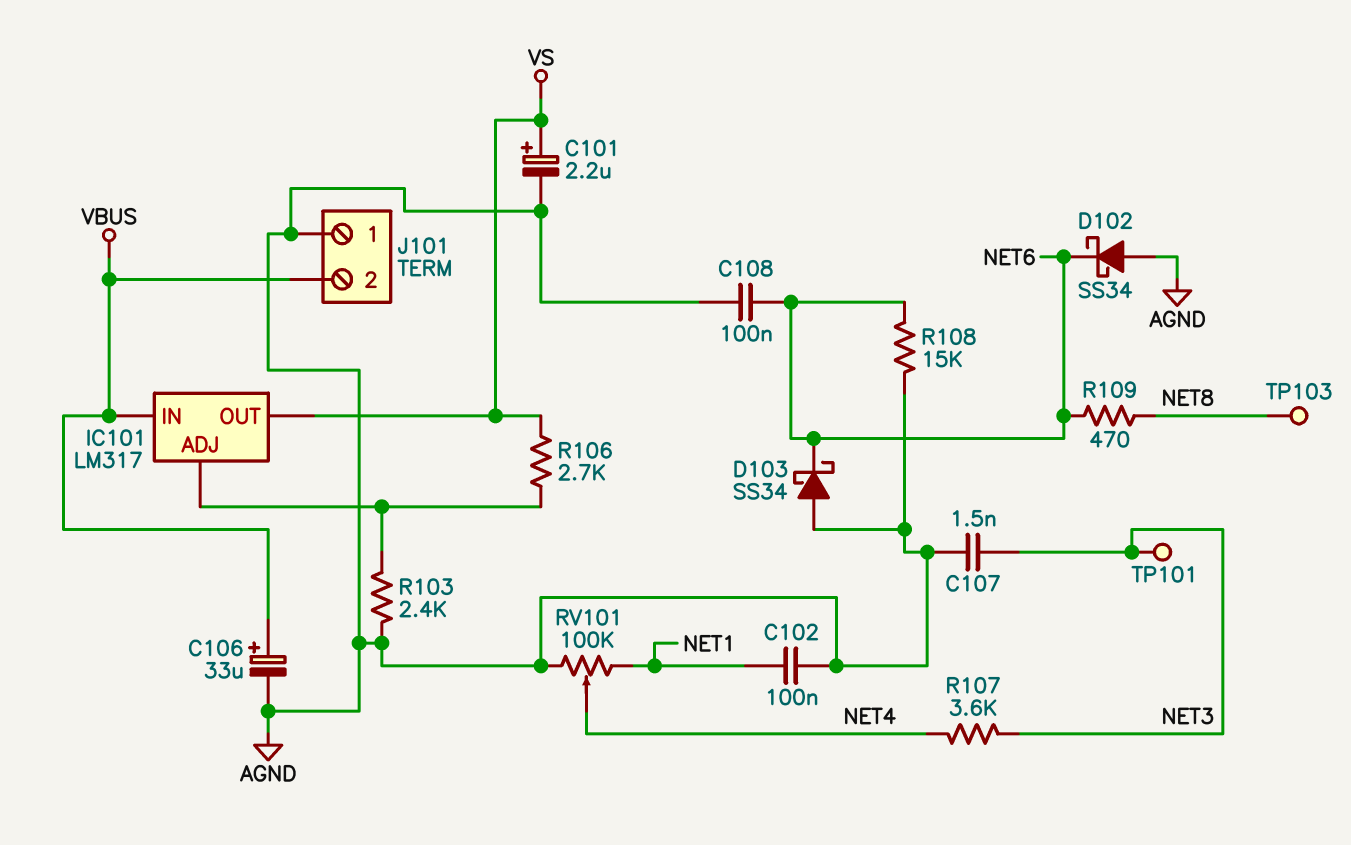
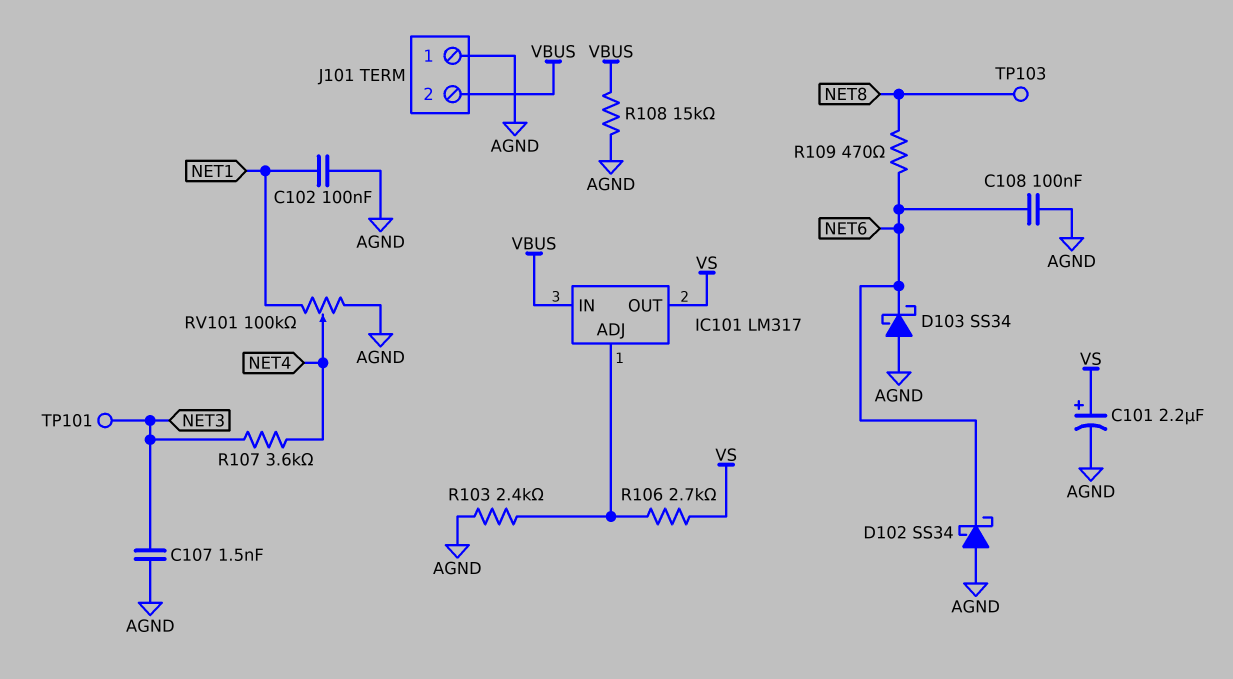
C106: 33uF (plus VBUS, minus AGND) -> none
R108: 15k (AGND, NET6) -> 15k (AGND, VBUS)

